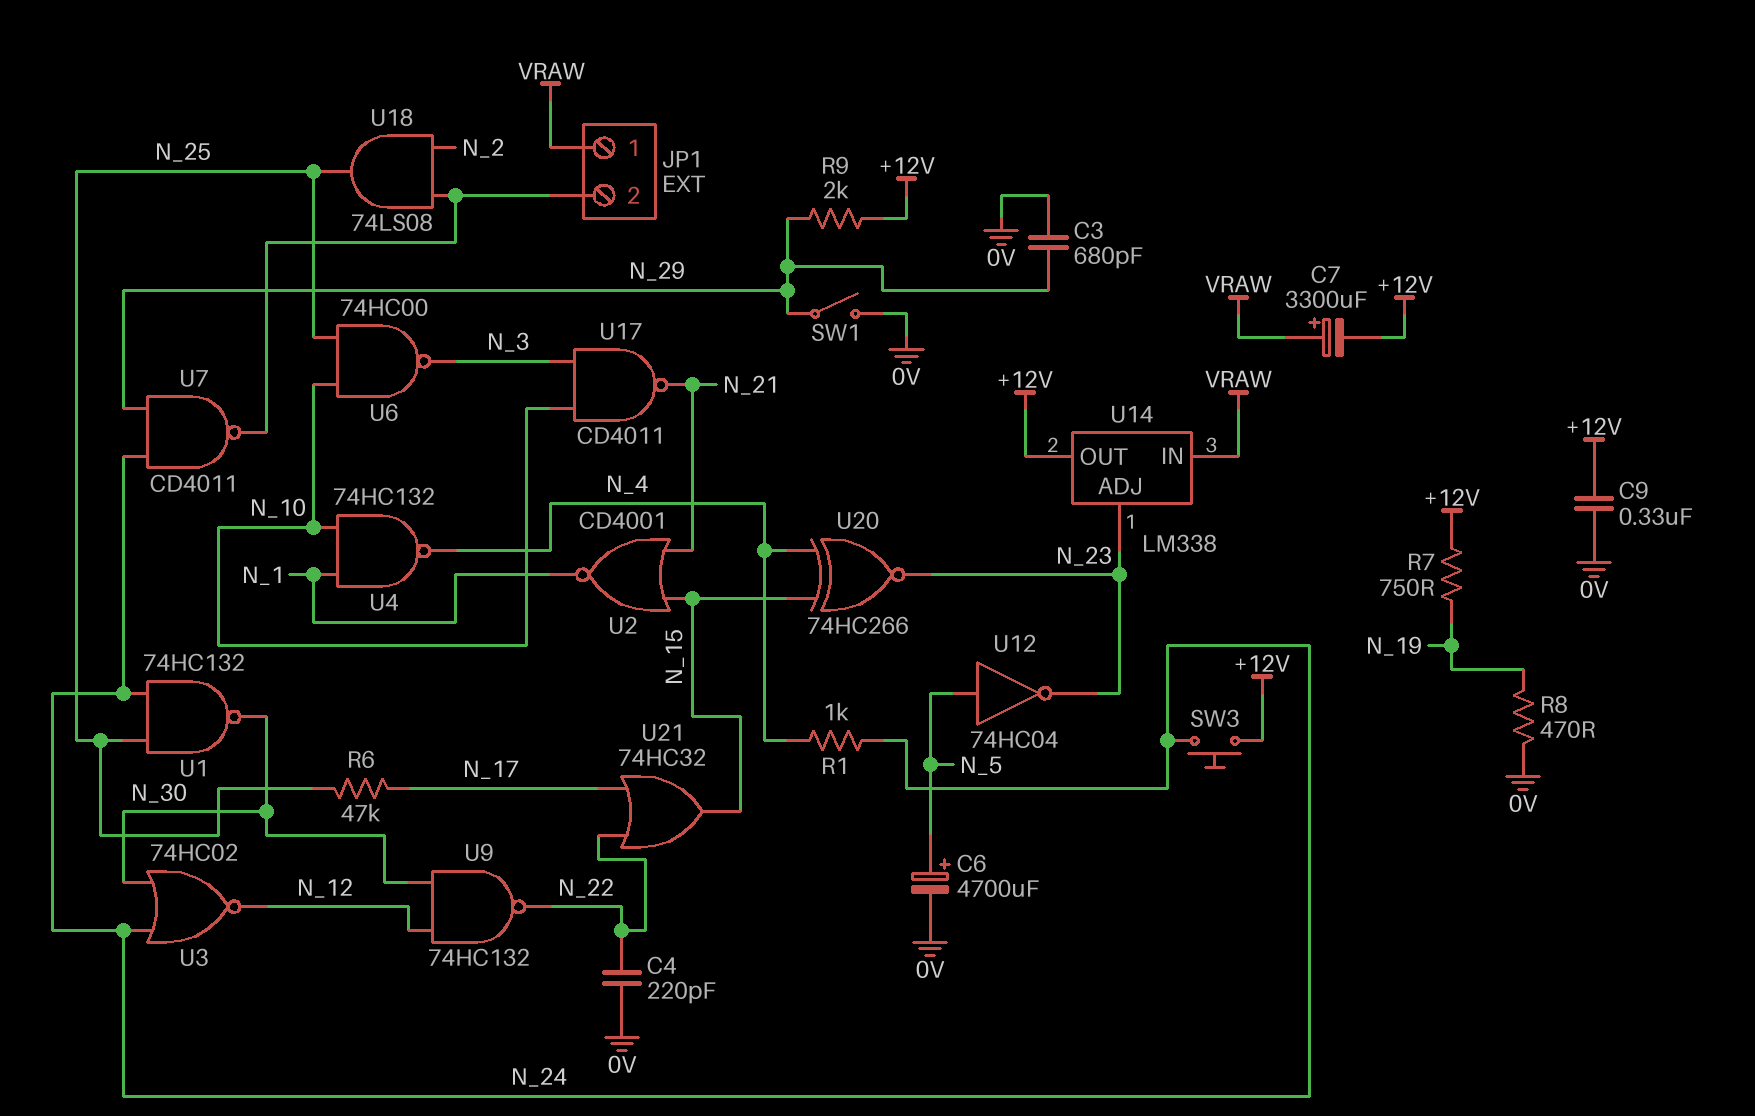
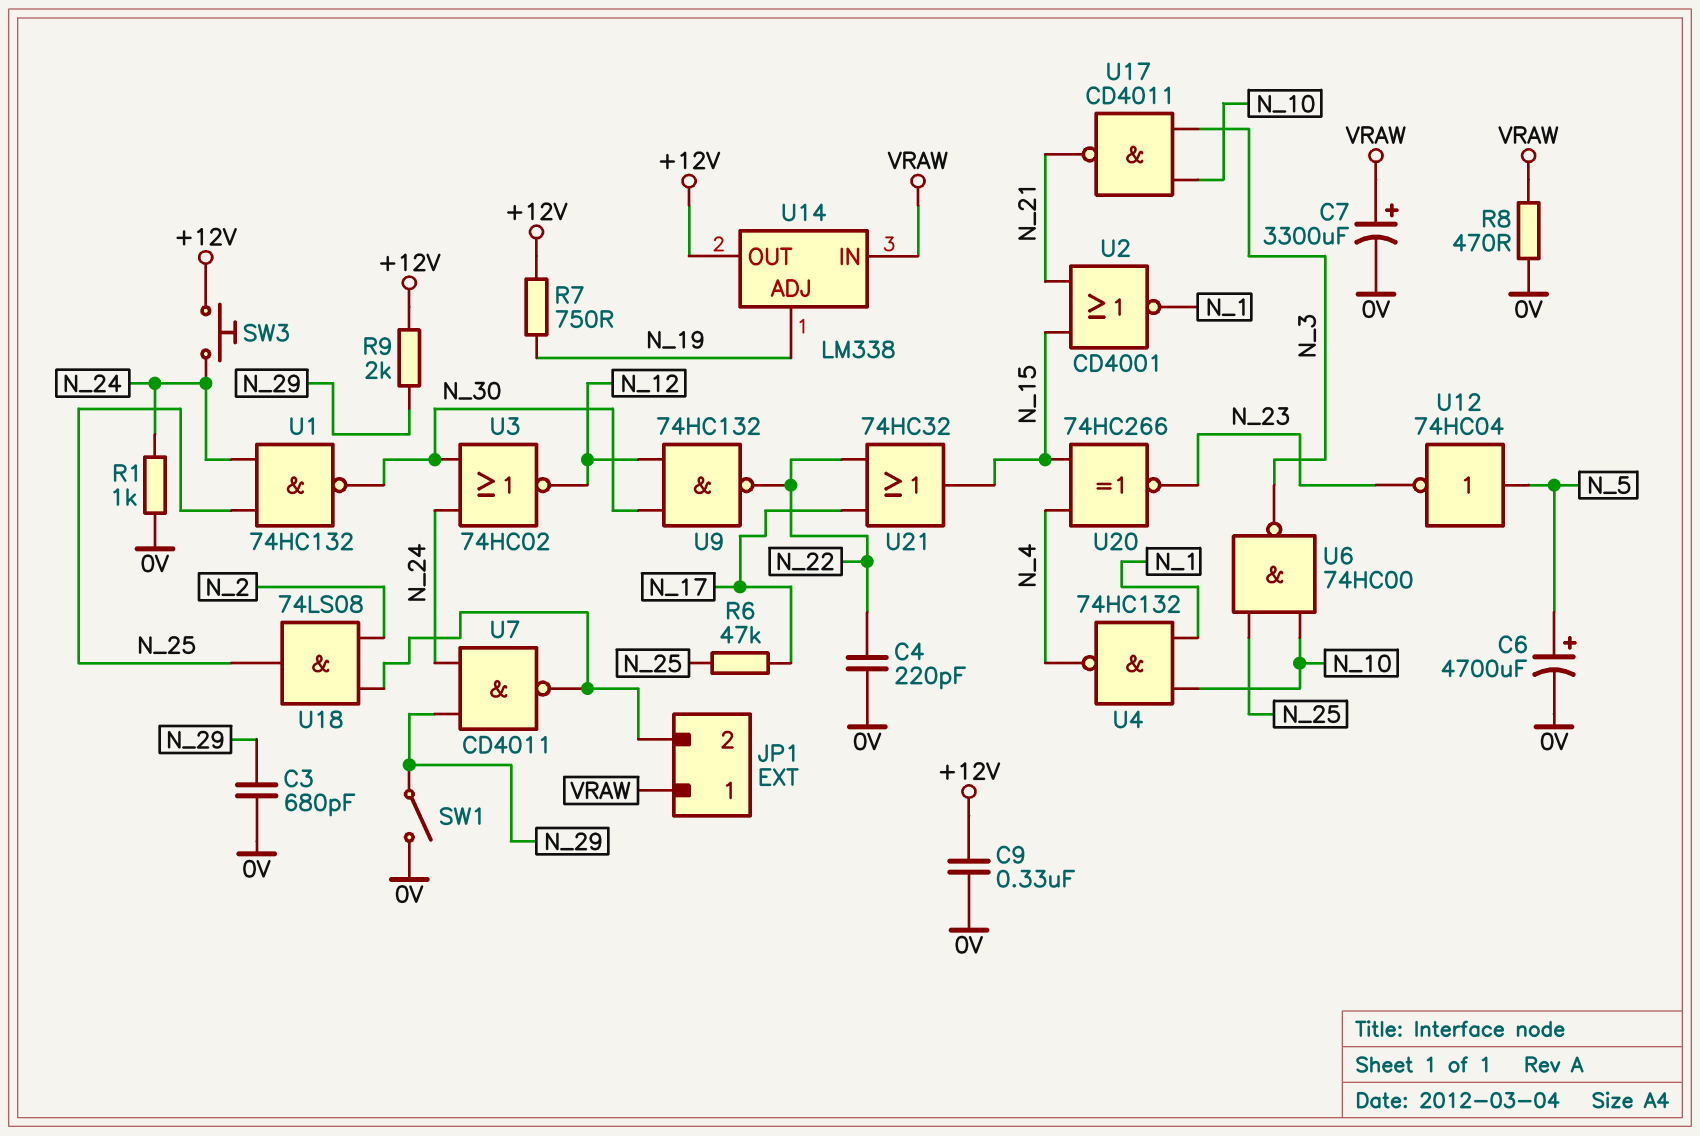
C7: 3300uF (plus VRAW, minus +12V) -> 3300uF (plus VRAW, minus 0V)
R1: 1k (N_4, N_24) -> 1k (0V, N_24)
R8: 470 (0V, N_19) -> 470 (0V, VRAW)
U14 pin ADJ: N_23 -> N_19

